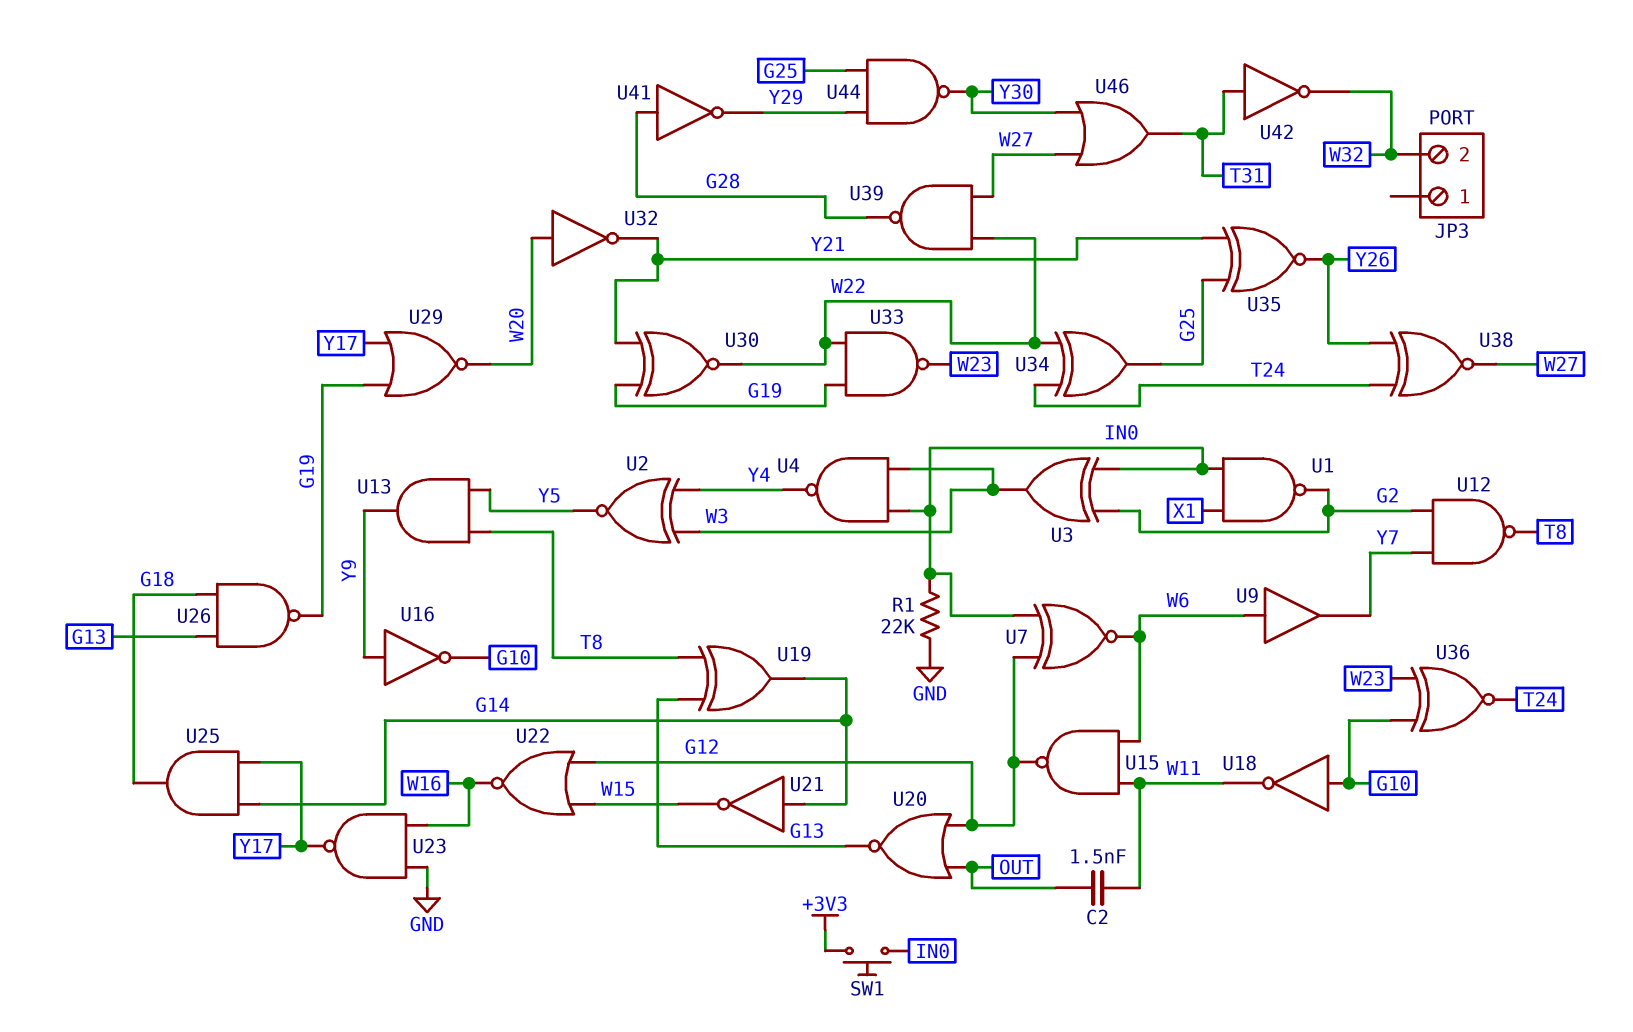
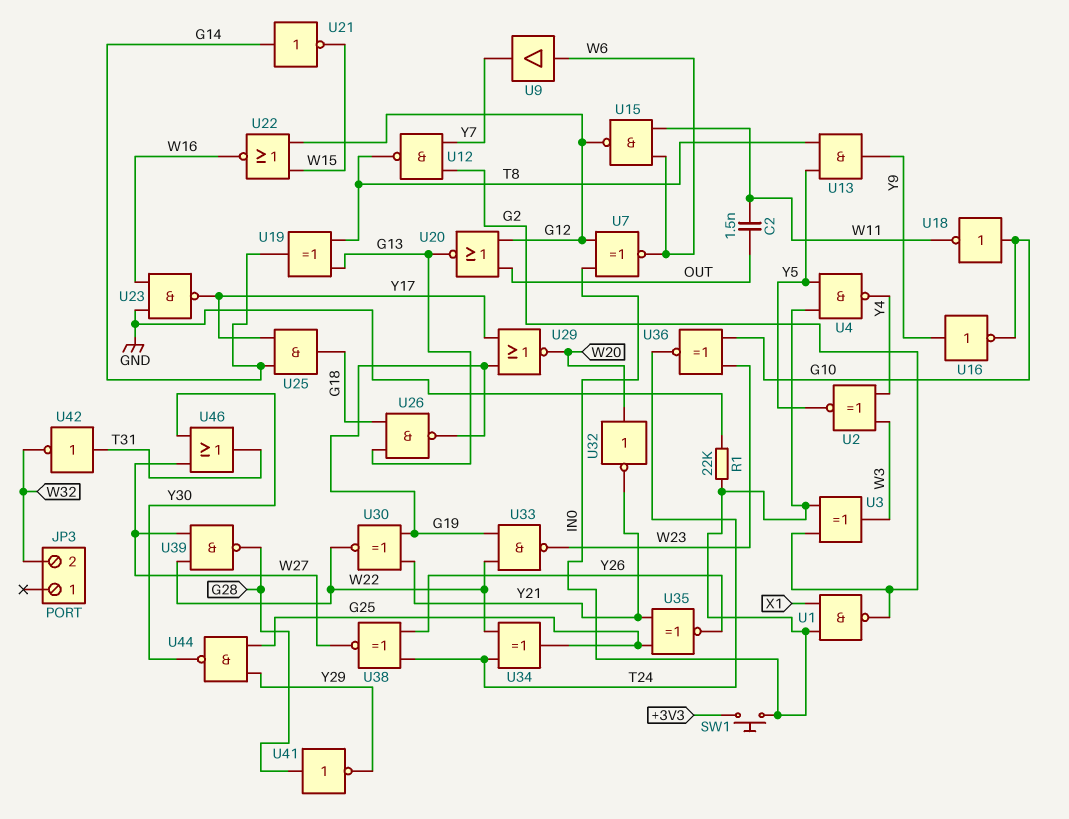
U4: NAND (in IN0, in W3, out Y4) -> NAND (in IN0, in Y5, out Y4)

